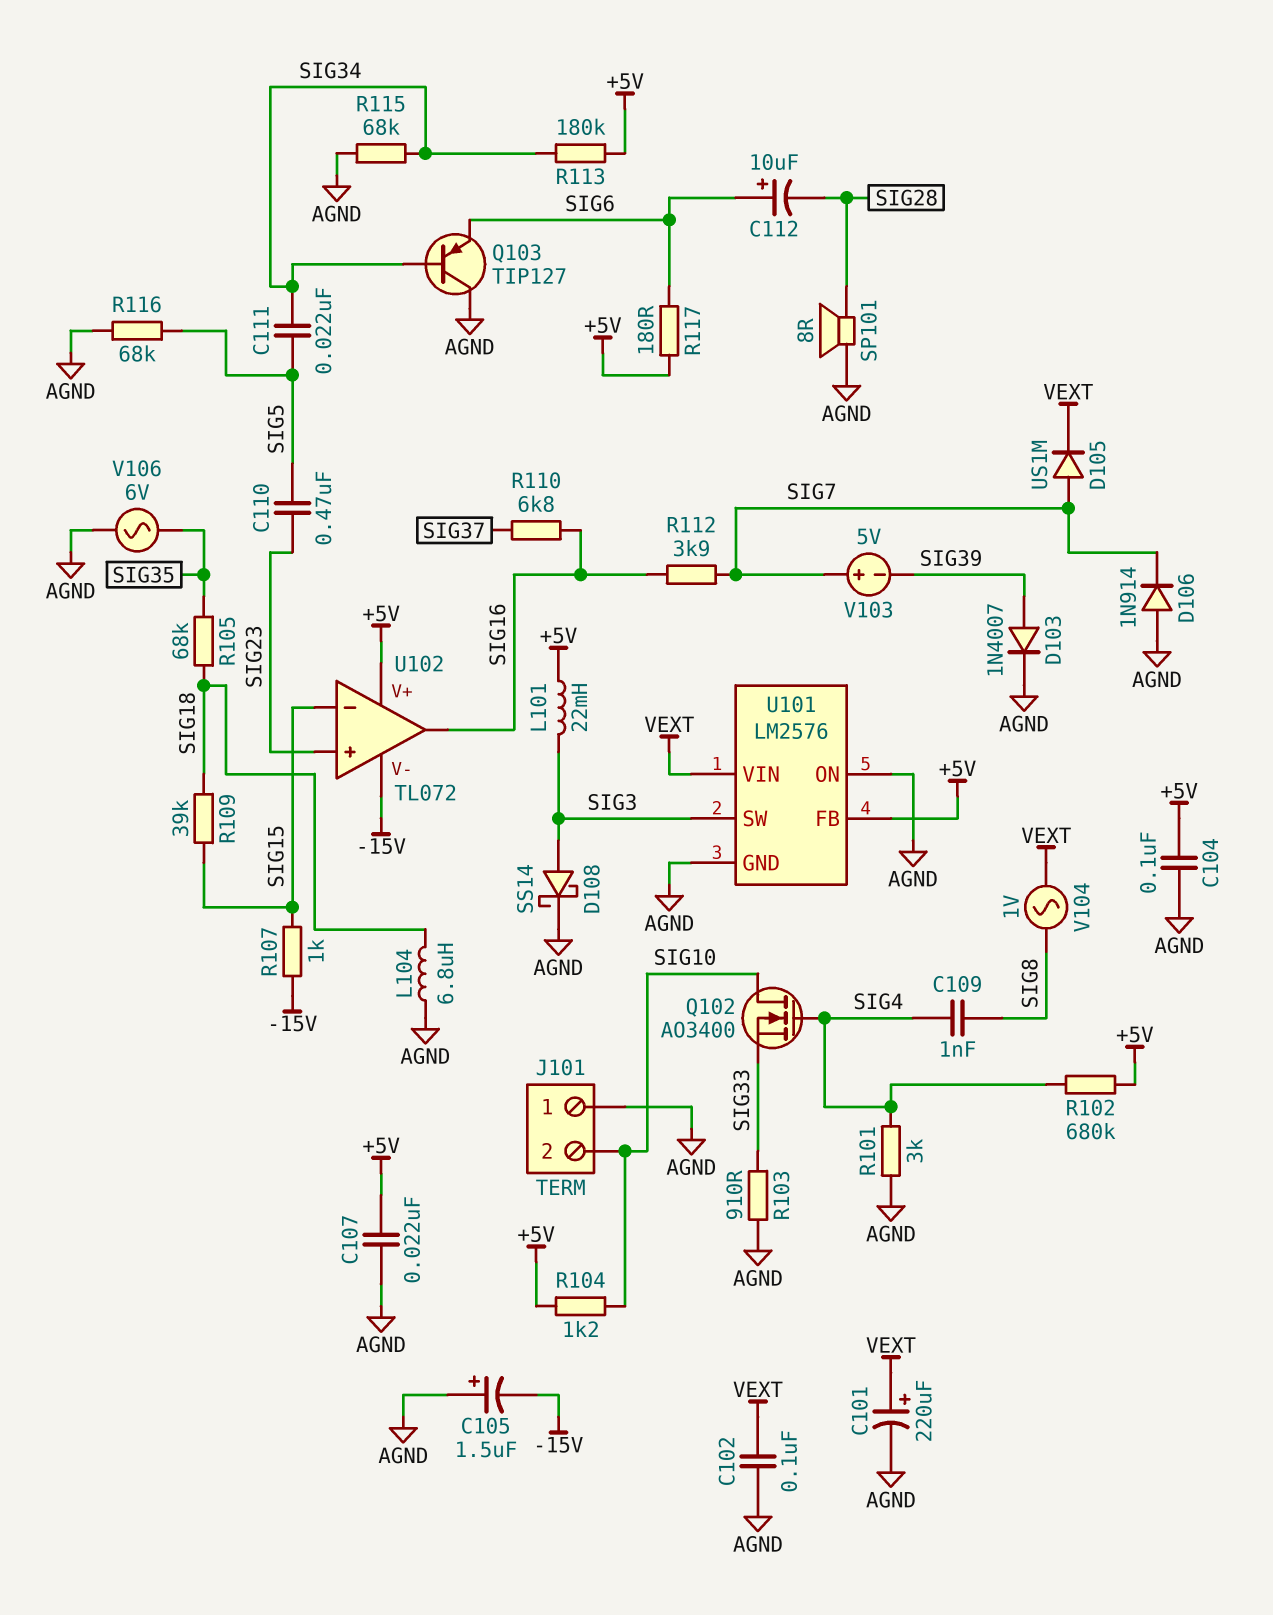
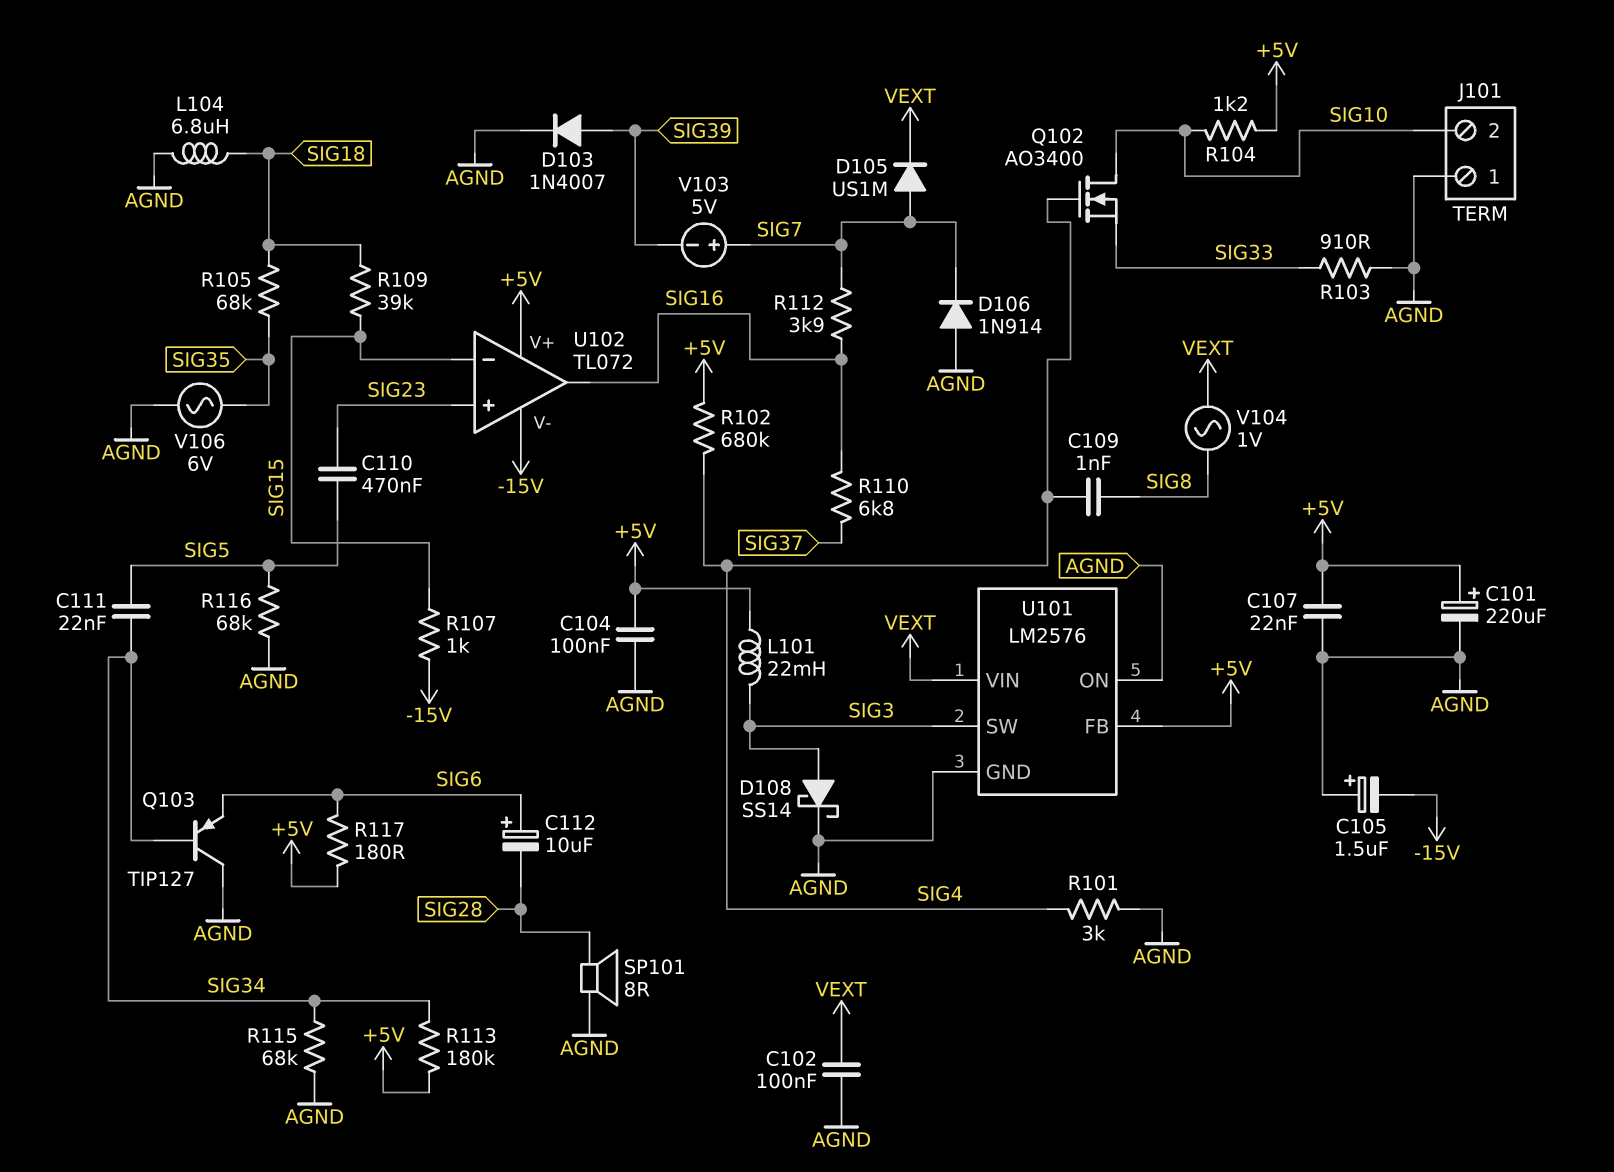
C101: 220uF (plus VEXT, minus AGND) -> 220uF (plus +5V, minus AGND)

